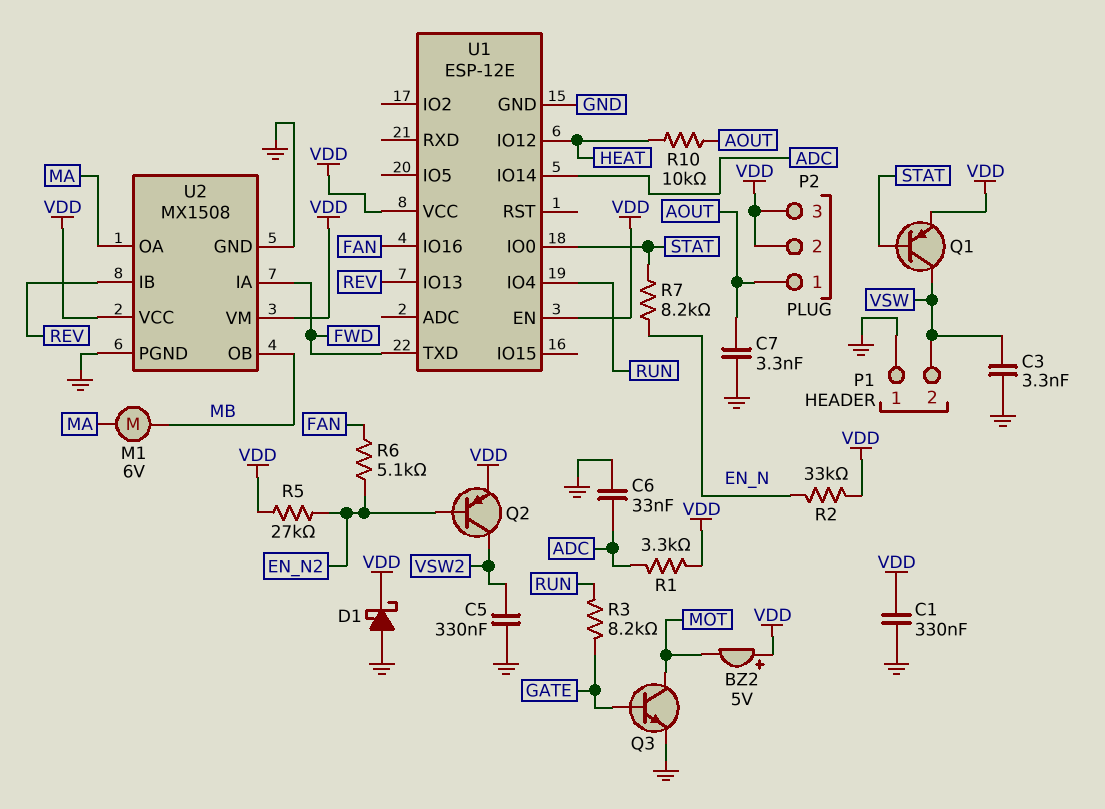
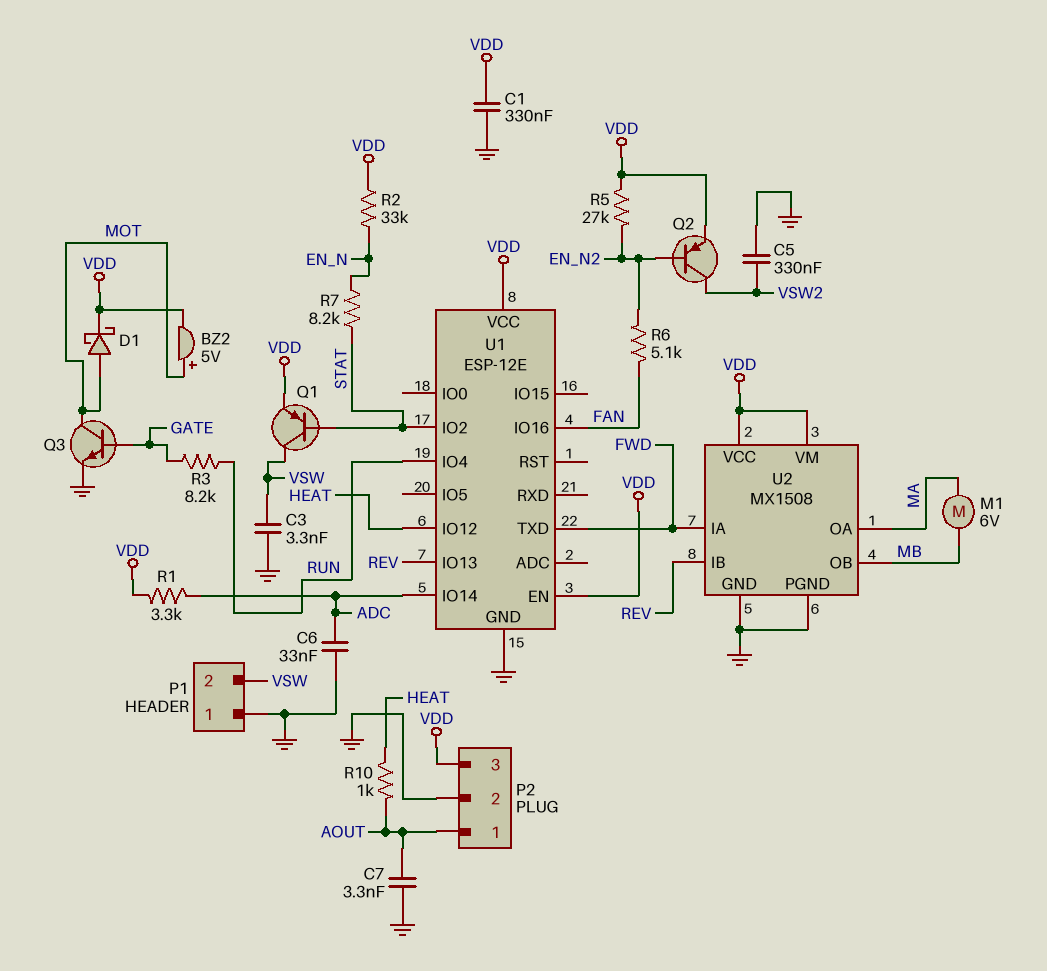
BZ2: buzzer 5V (plus VDD, minus MOT) -> buzzer 5V (plus MOT, minus VDD)
D1: schottky (A GND, K VDD) -> schottky (A MOT, K VDD)
P2 pin 2: VDD -> GND
R10: 10k (AOUT, HEAT) -> 1k (AOUT, HEAT)
U1 pin IO0: STAT -> none
U1 pin IO2: none -> STAT

